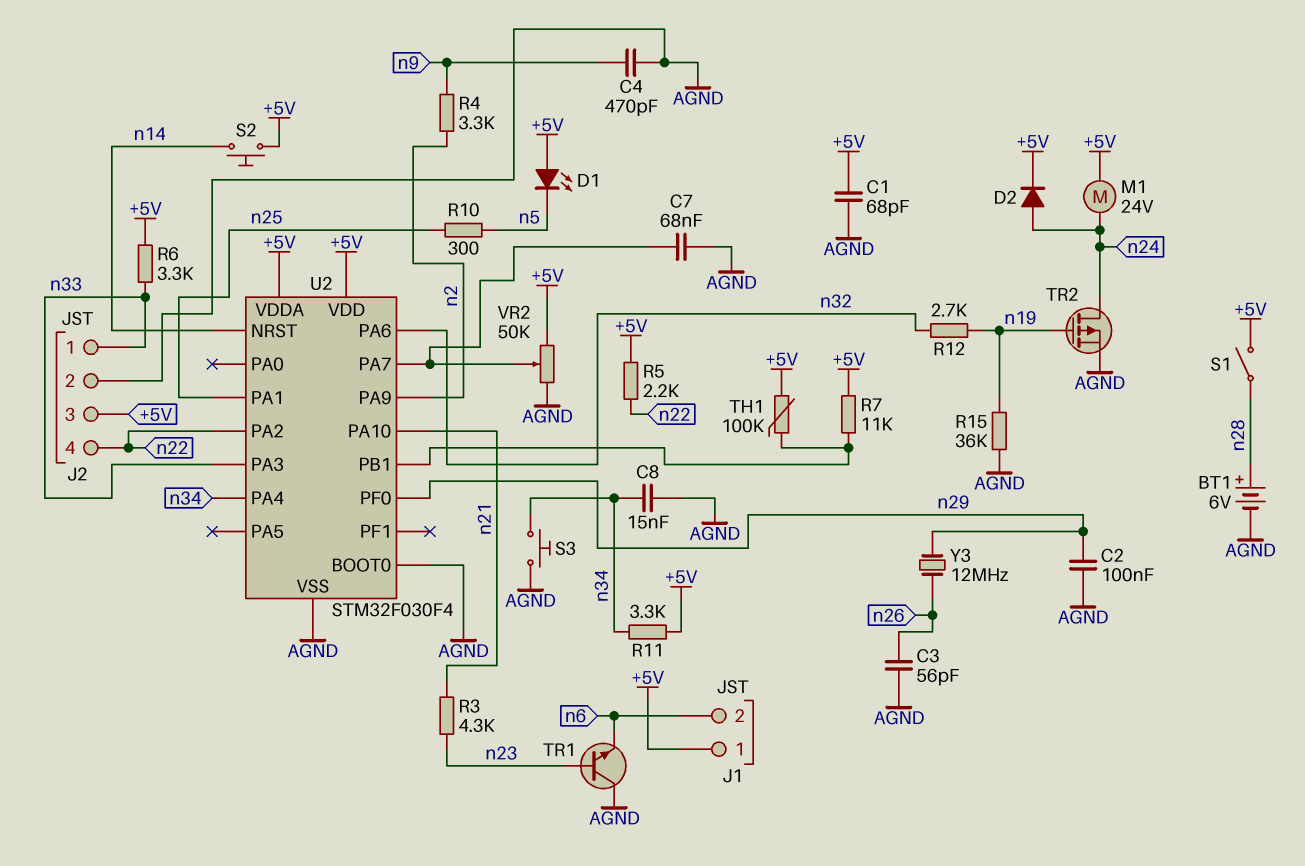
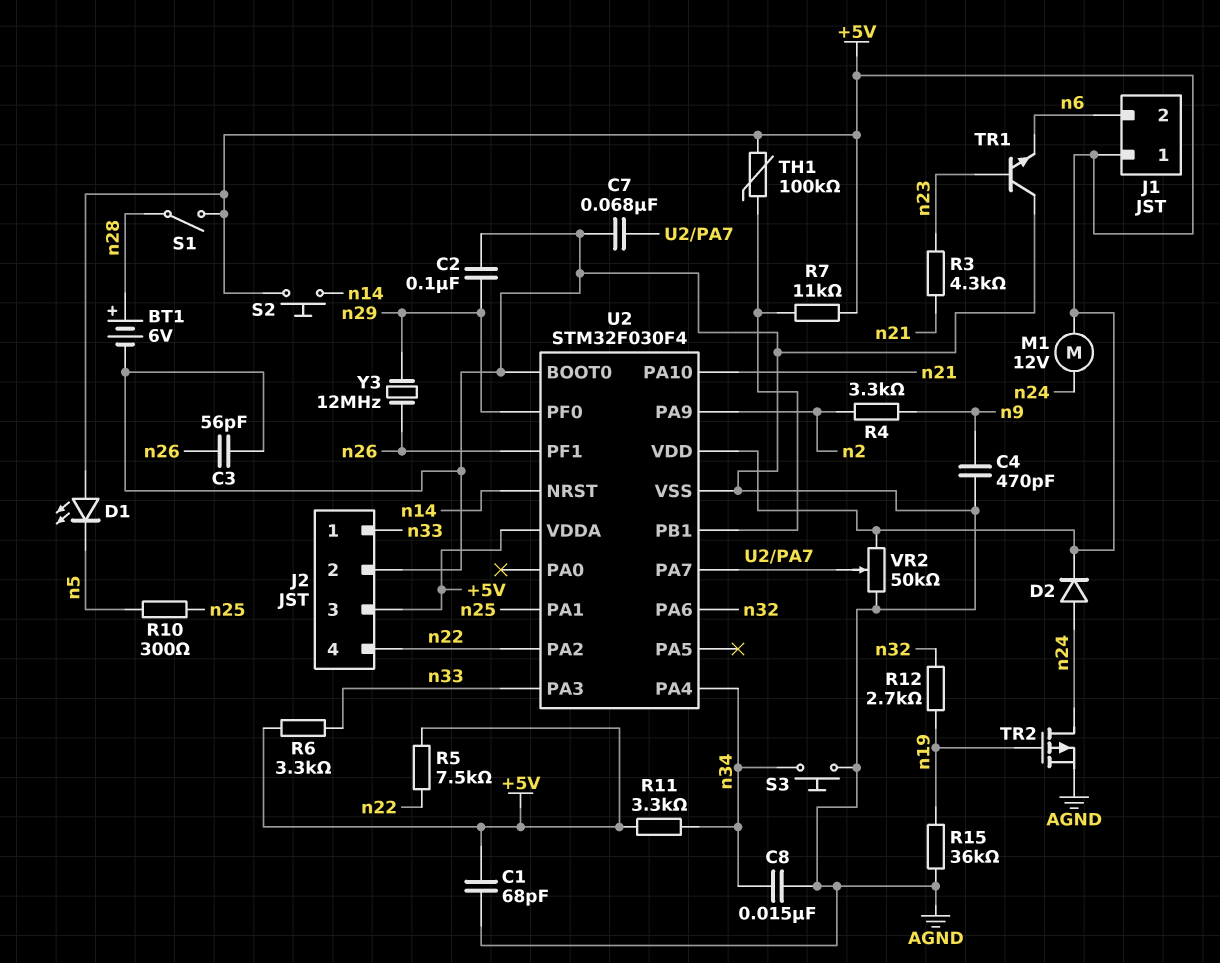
M1: motor 24V (+5V, n24) -> motor 12V (+5V, n24)
R5: 2.2k (+5V, n22) -> 7.5k (+5V, n22)
U2 pin PF1: none -> n26

